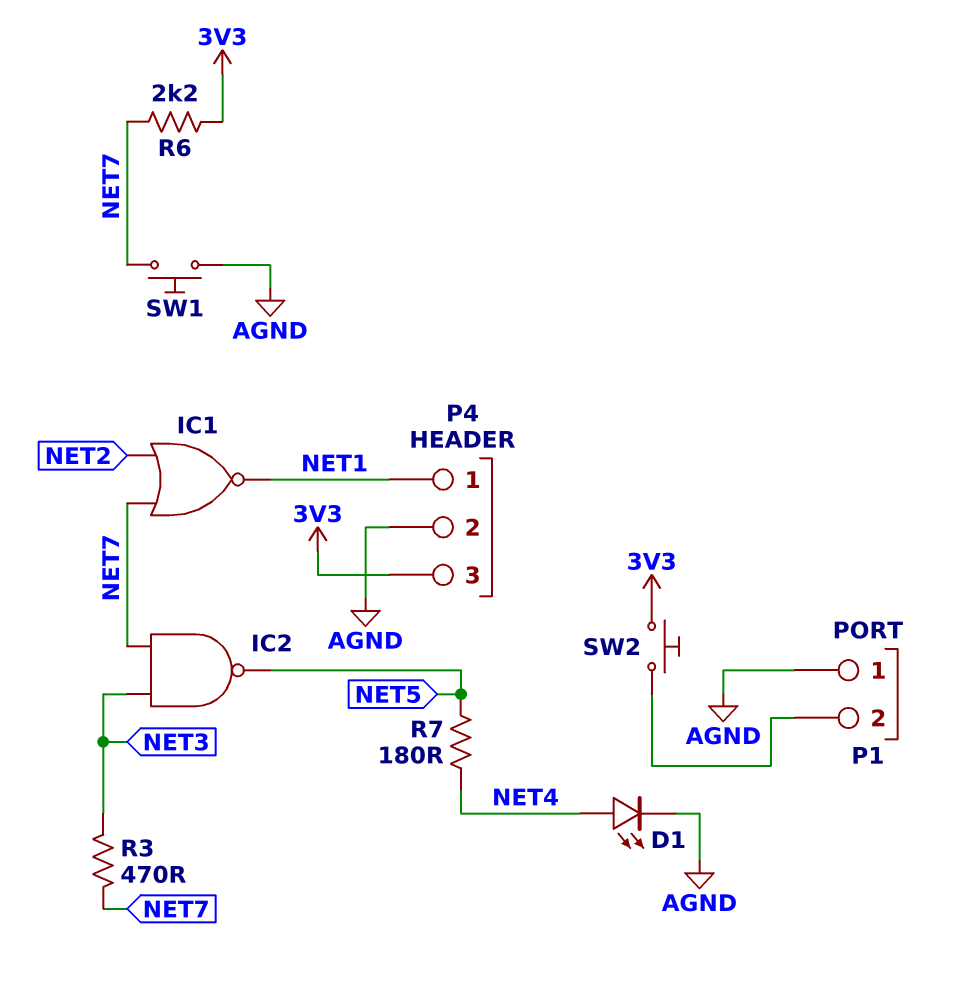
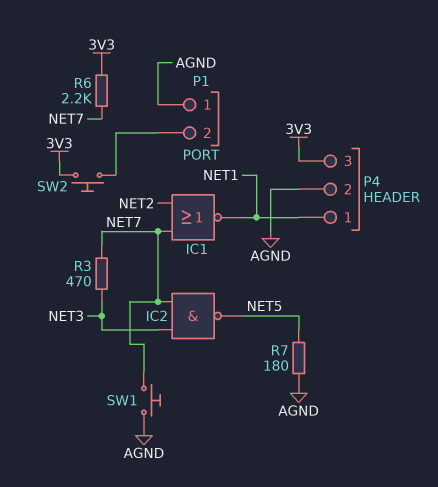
D1: LED (A NET4, K AGND) -> none
R7: 180 (NET4, NET5) -> 180 (AGND, NET5)

